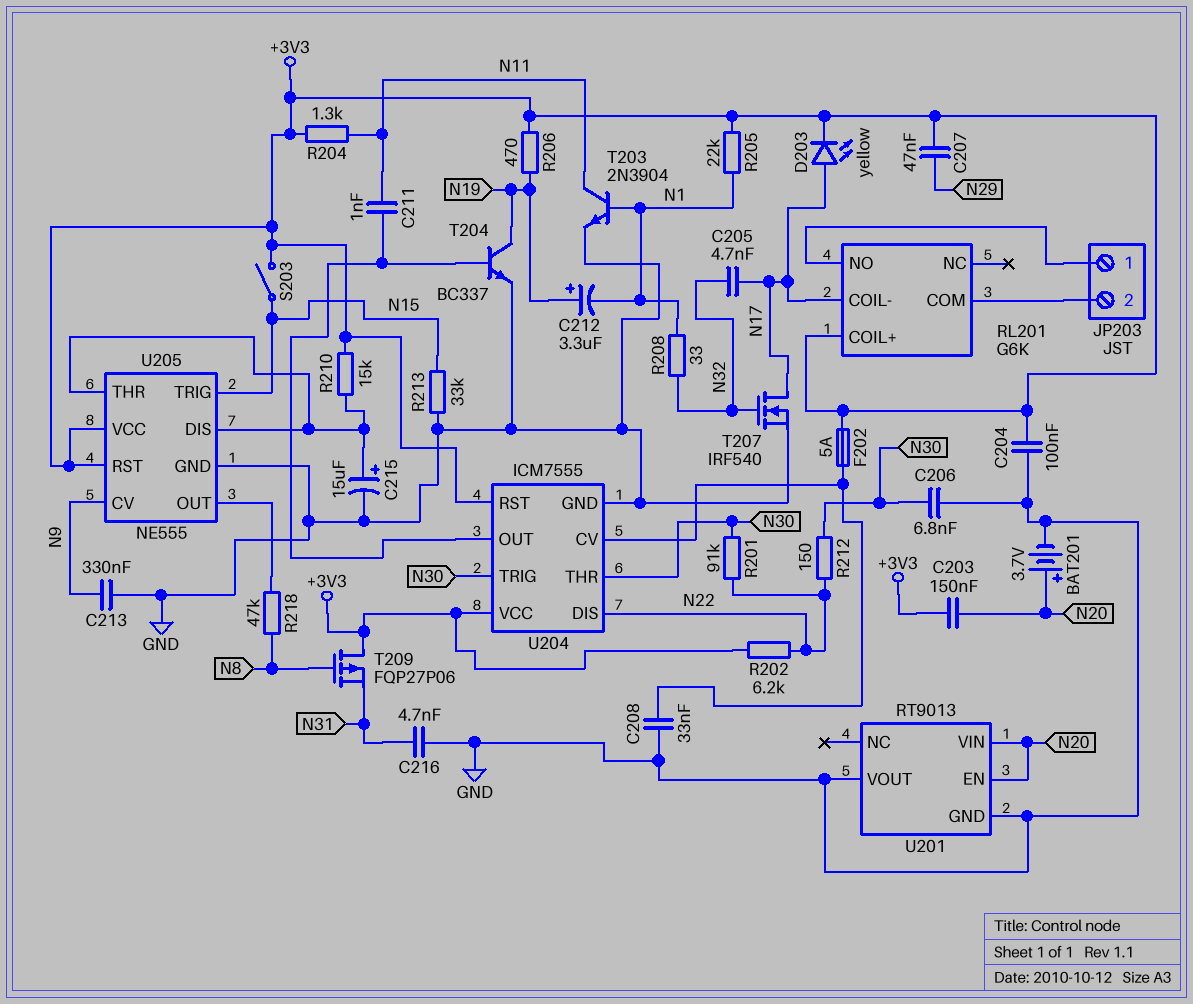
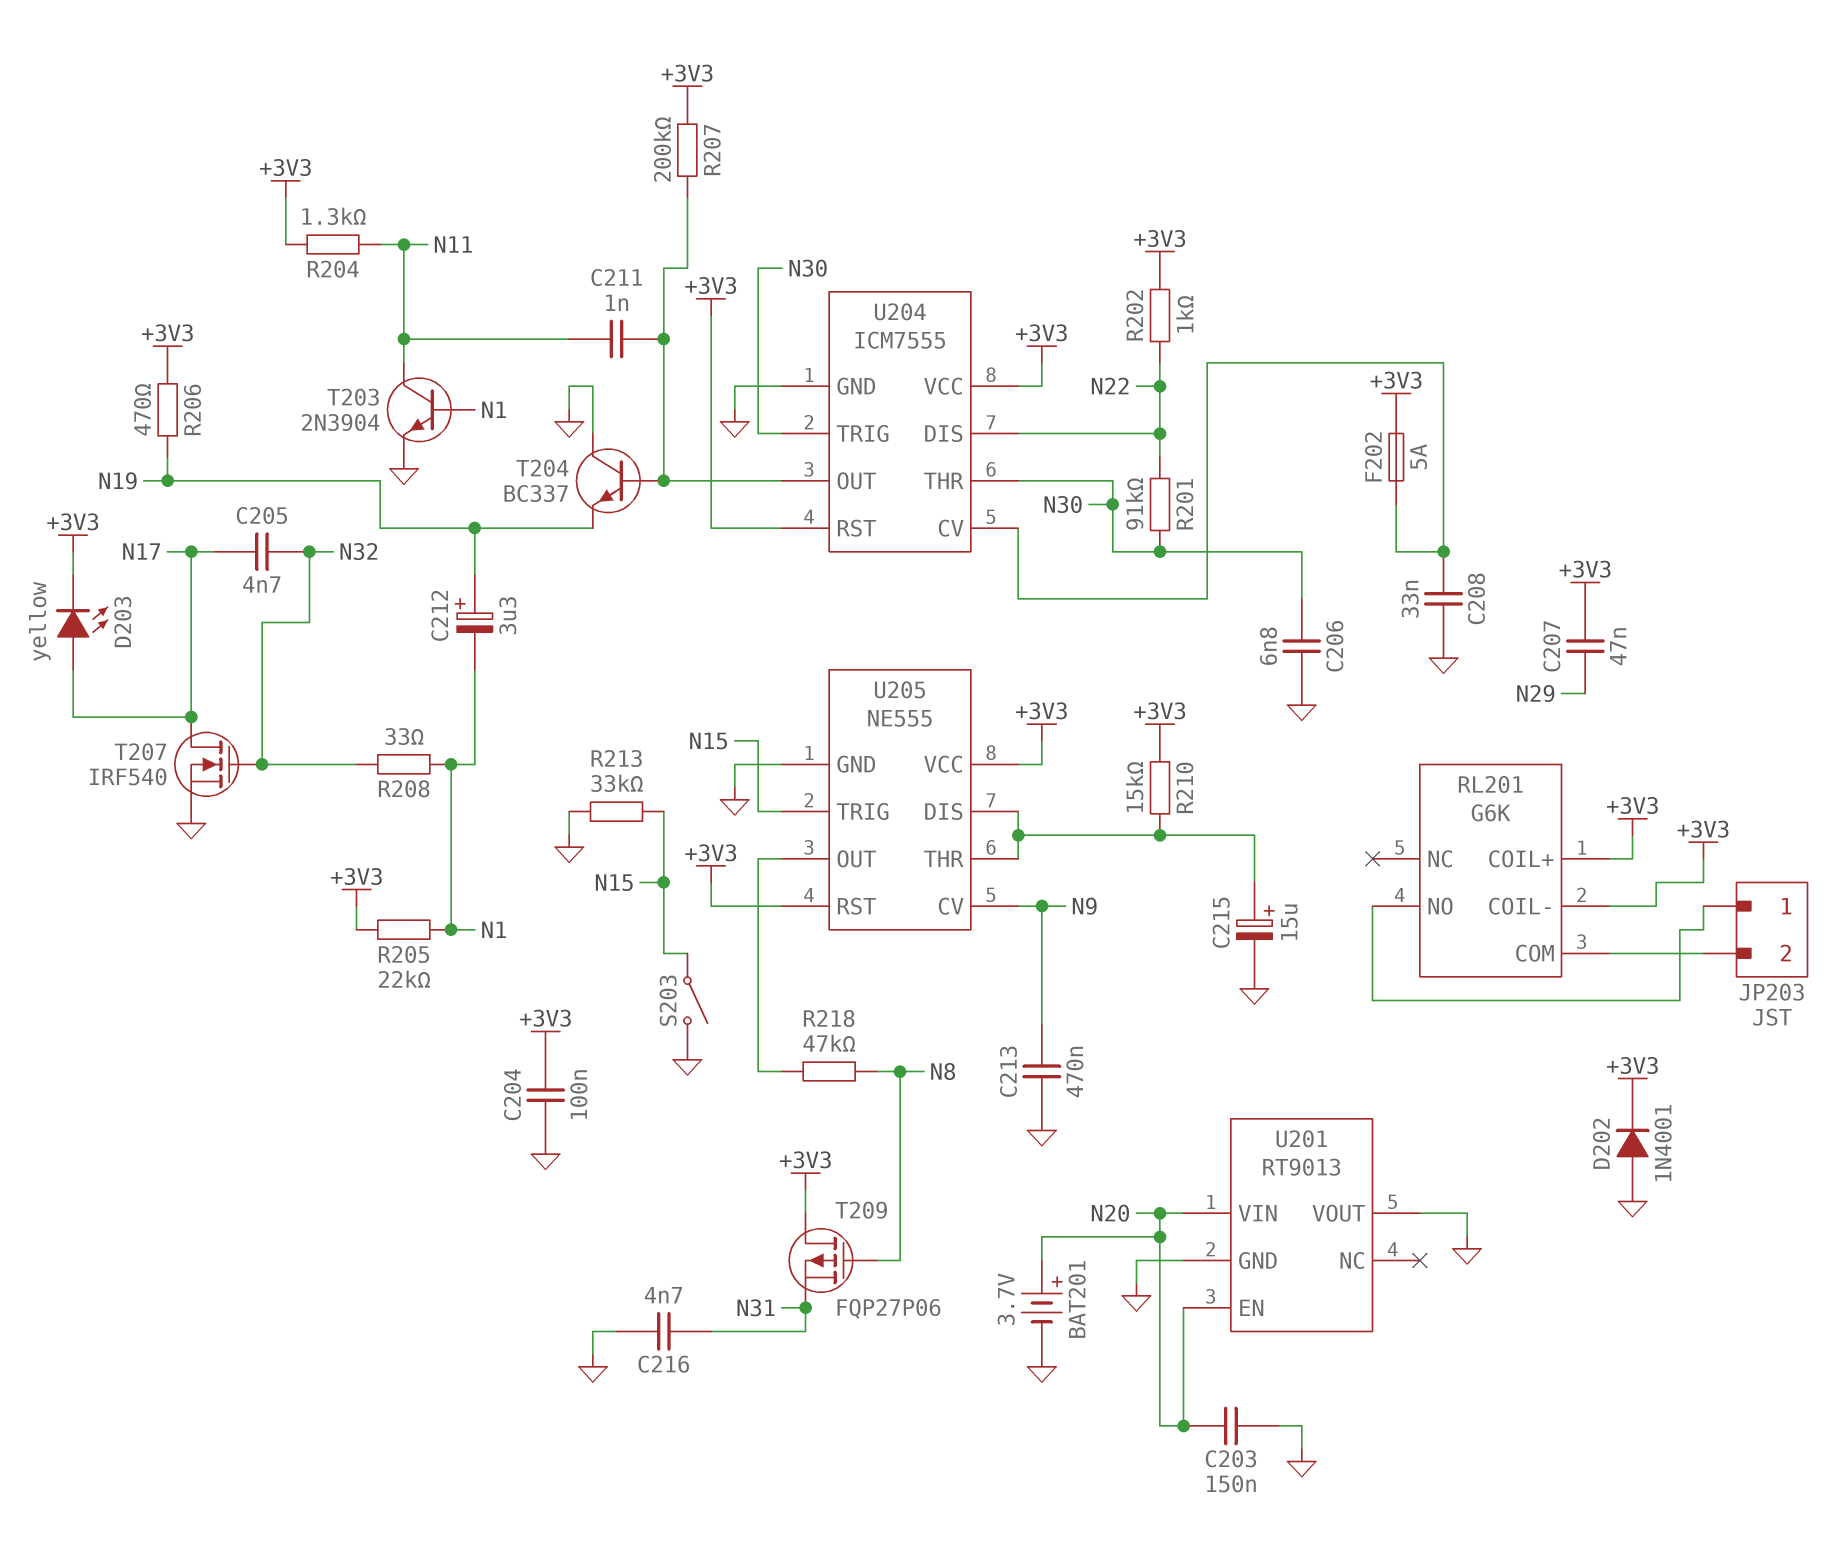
C203: 150nF (+3V3, N20) -> 150nF (GND, N20)
C213: 330nF (GND, N9) -> 470nF (GND, N9)
D202: none -> diode 1N4001 (A GND, K +3V3)
R202: 6.2k (+3V3, N22) -> 1k (+3V3, N22)
R207: none -> 200k (+3V3, U204/OUT)
R212: 150 (N22, N30) -> none
RL201 pin COIL-: N17 -> +3V3
S203: switch (+3V3, N15) -> switch (GND, N15)
T204: NPN BC337 (B U204/OUT, C N19, E GND) -> NPN BC337 (B U204/OUT, C GND, E N19)

